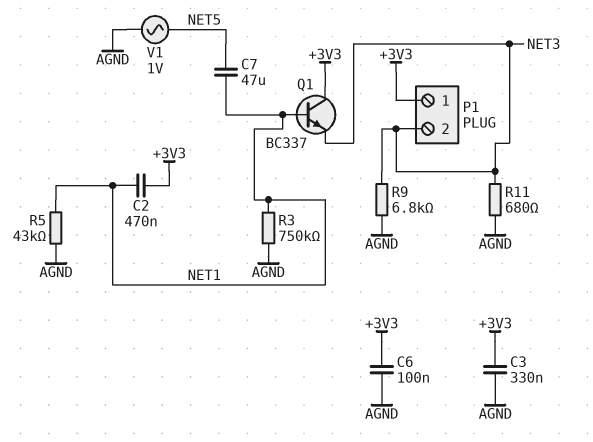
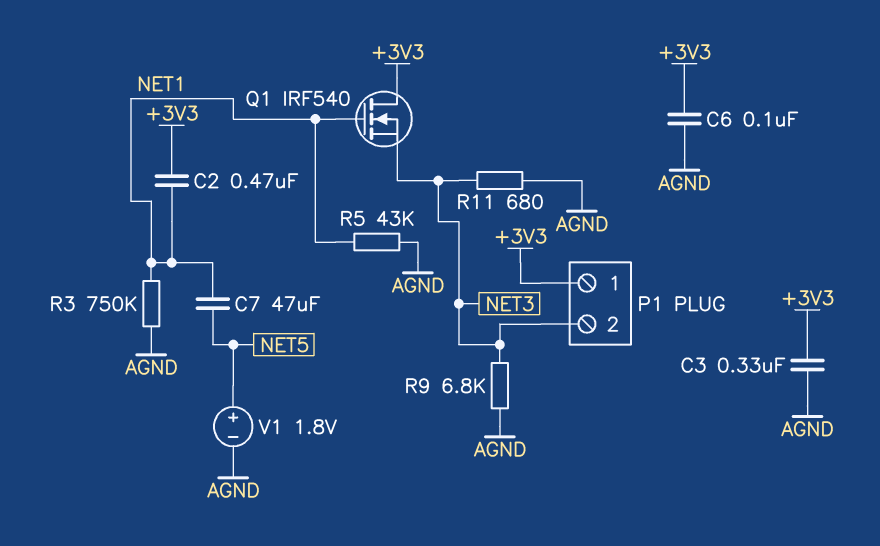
Q1: NPN BC337 (B NET1, C +3V3, E NET3) -> NMOS IRF540 (G NET1, D +3V3, S NET3)
V1: AC 1V (AGND, NET5) -> 1.8V (plus NET5, minus AGND)

